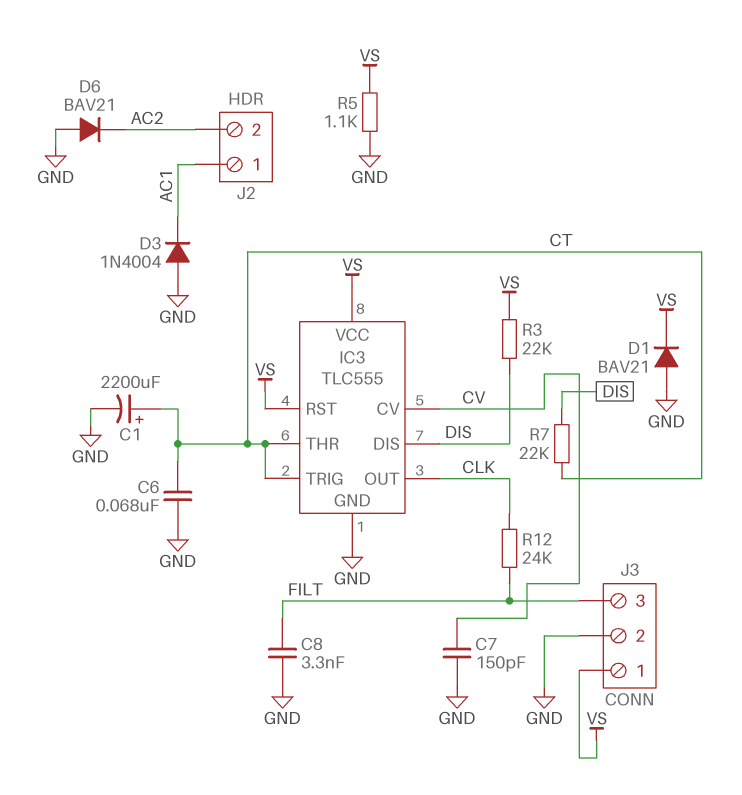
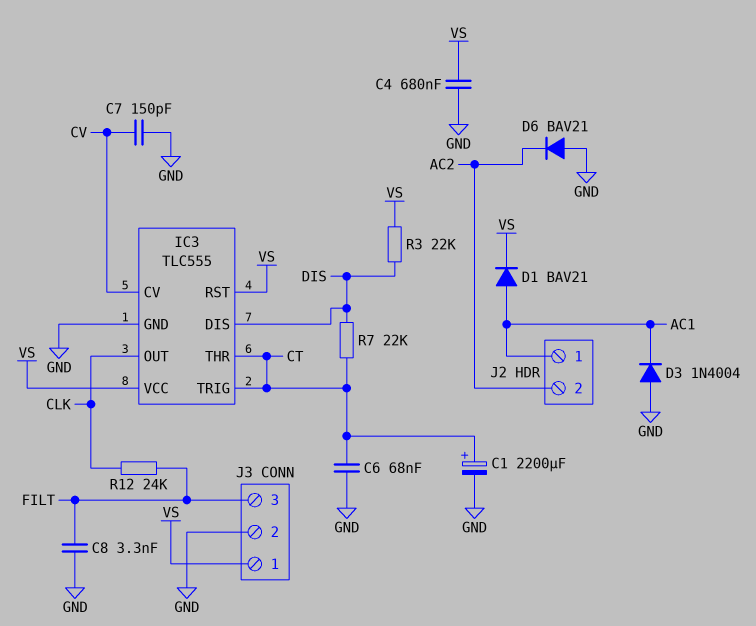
C4: none -> 680nF (GND, VS)
D1: diode BAV21 (A GND, K VS) -> diode BAV21 (A AC1, K VS)
R5: 1.1k (GND, VS) -> none

